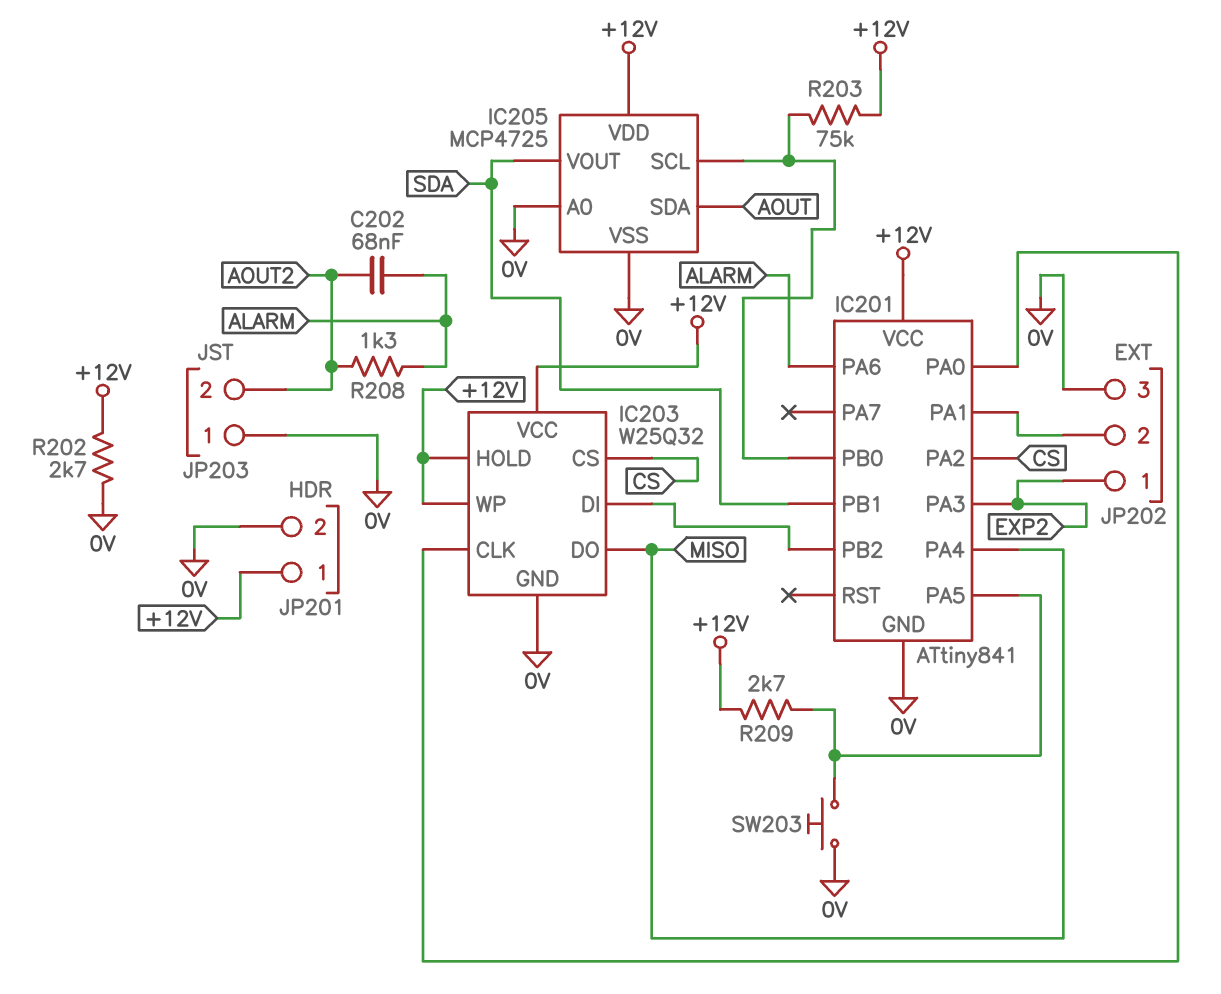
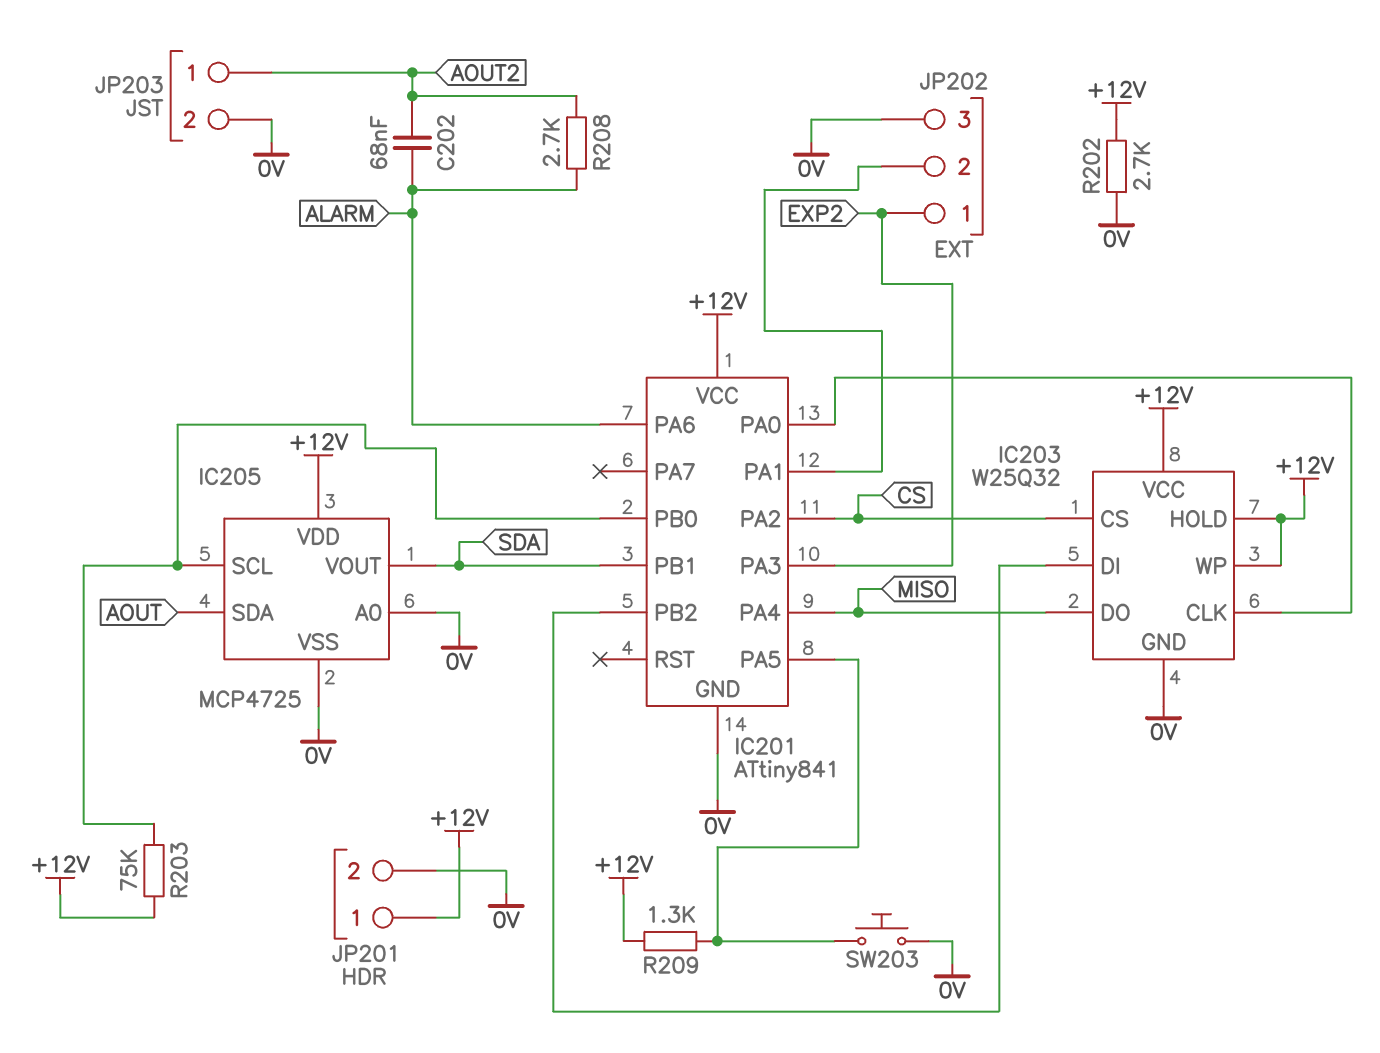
JP203 pin 1: 0V -> AOUT2
JP203 pin 2: AOUT2 -> 0V
R208: 1.3k (ALARM, AOUT2) -> 2.7k (ALARM, AOUT2)
R209: 2.7k (+12V, IC201/PA5) -> 1.3k (+12V, IC201/PA5)

